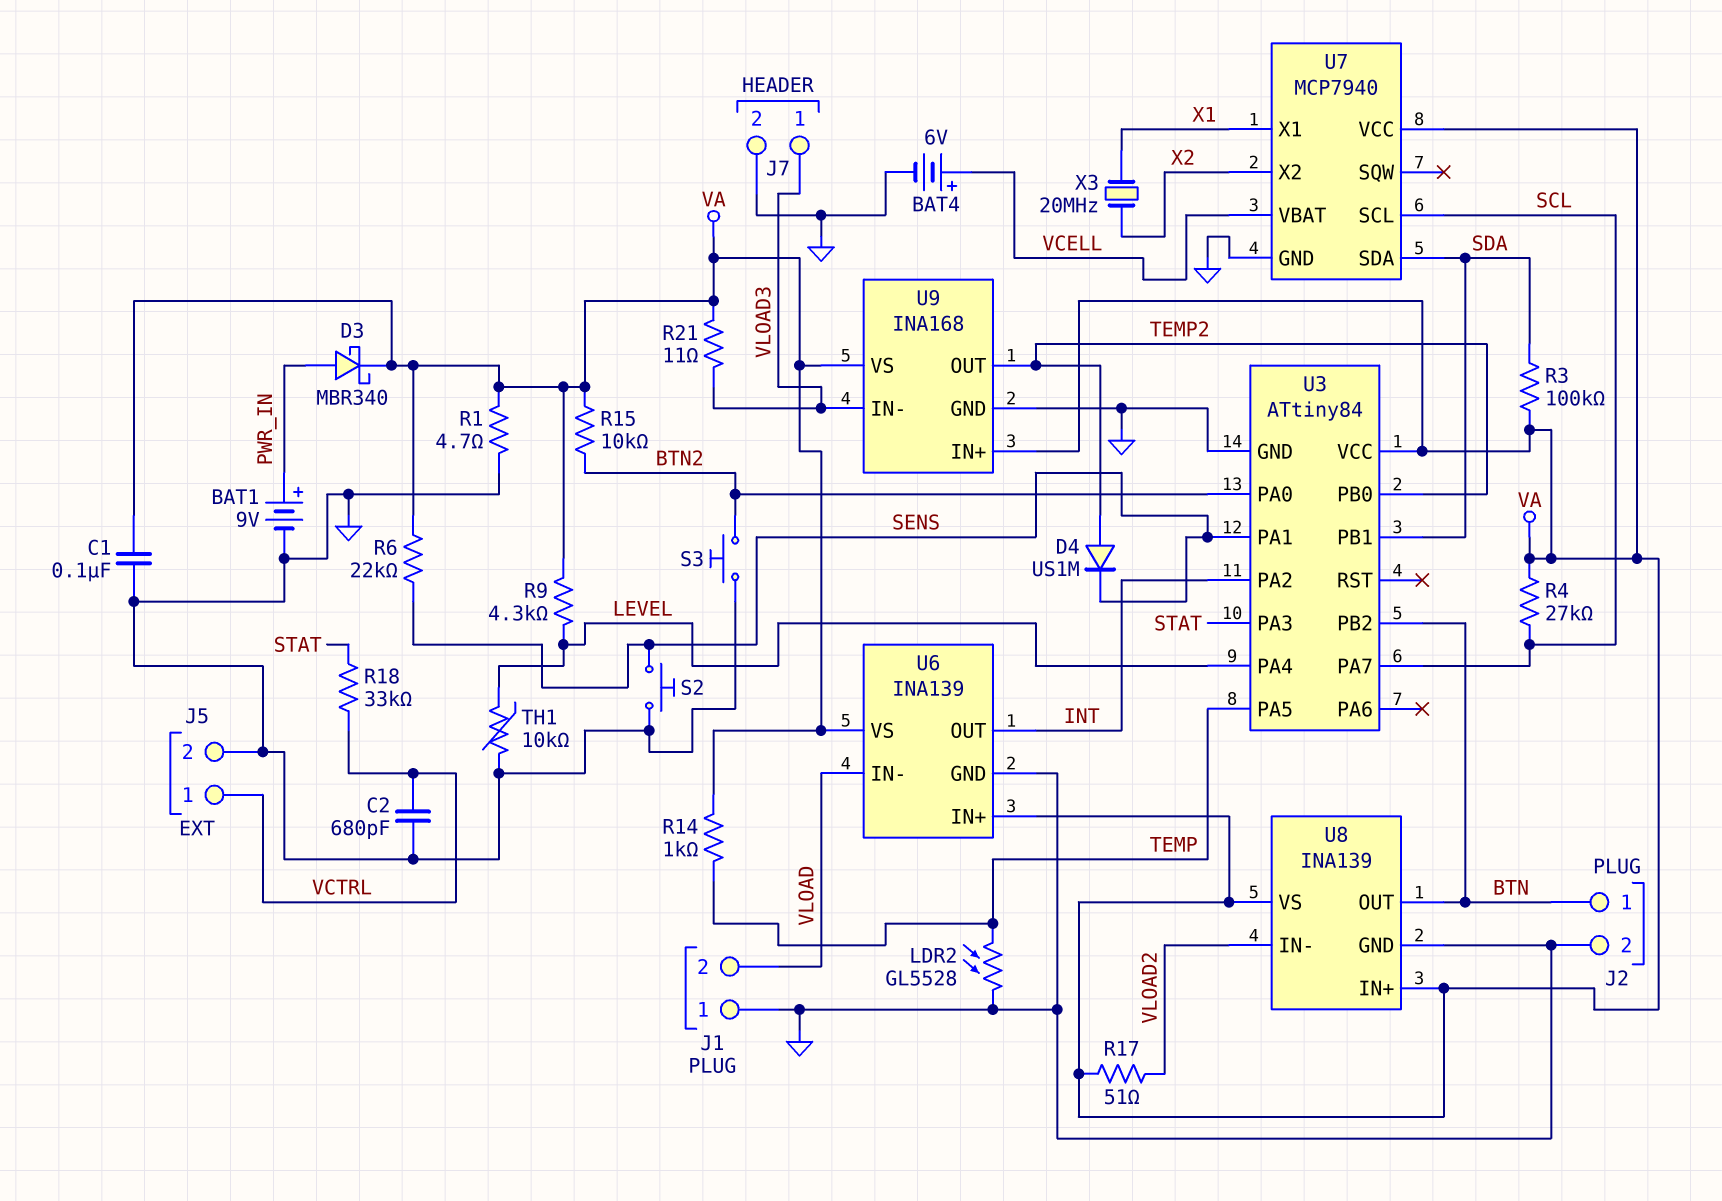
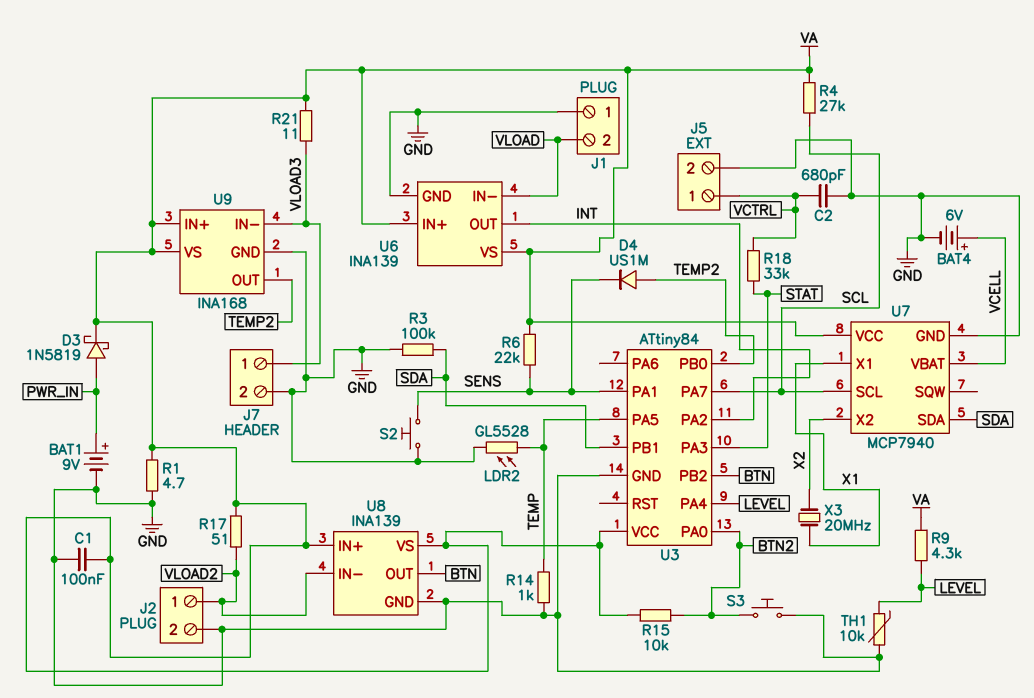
D3: schottky MBR340 (A PWR_IN, K VA) -> schottky 1N5819 (A PWR_IN, K VA)
J2 pin 1: BTN -> VLOAD2
R3: 100k (SDA, VA) -> 100k (GND, SDA)
R14: 1k (TEMP, VA) -> 1k (GND, TEMP)

